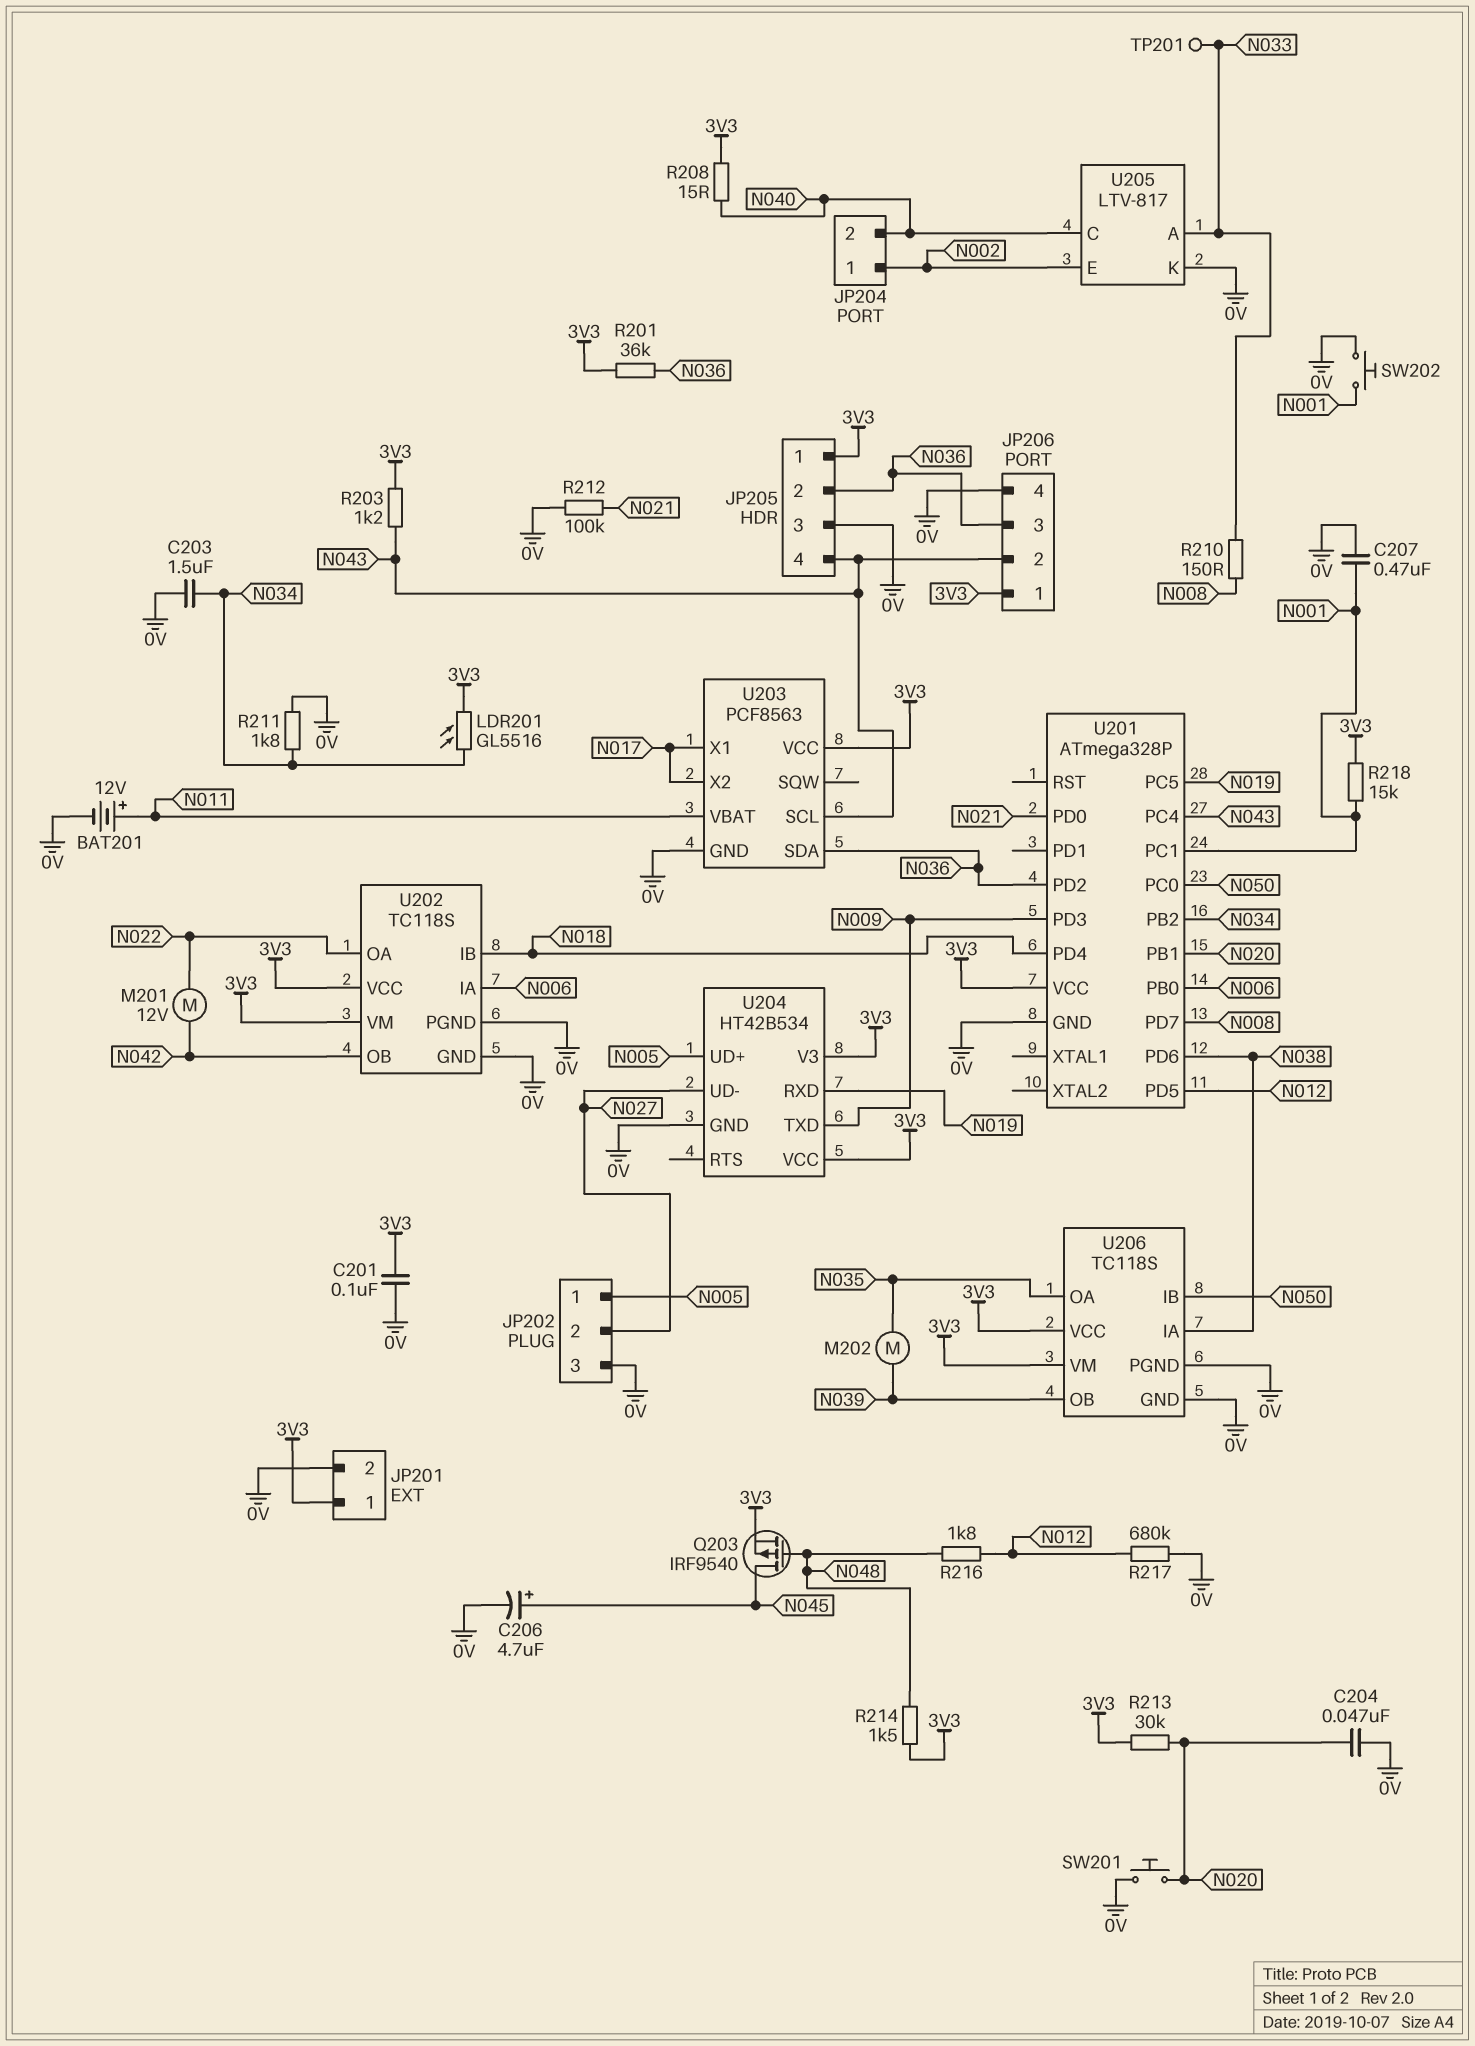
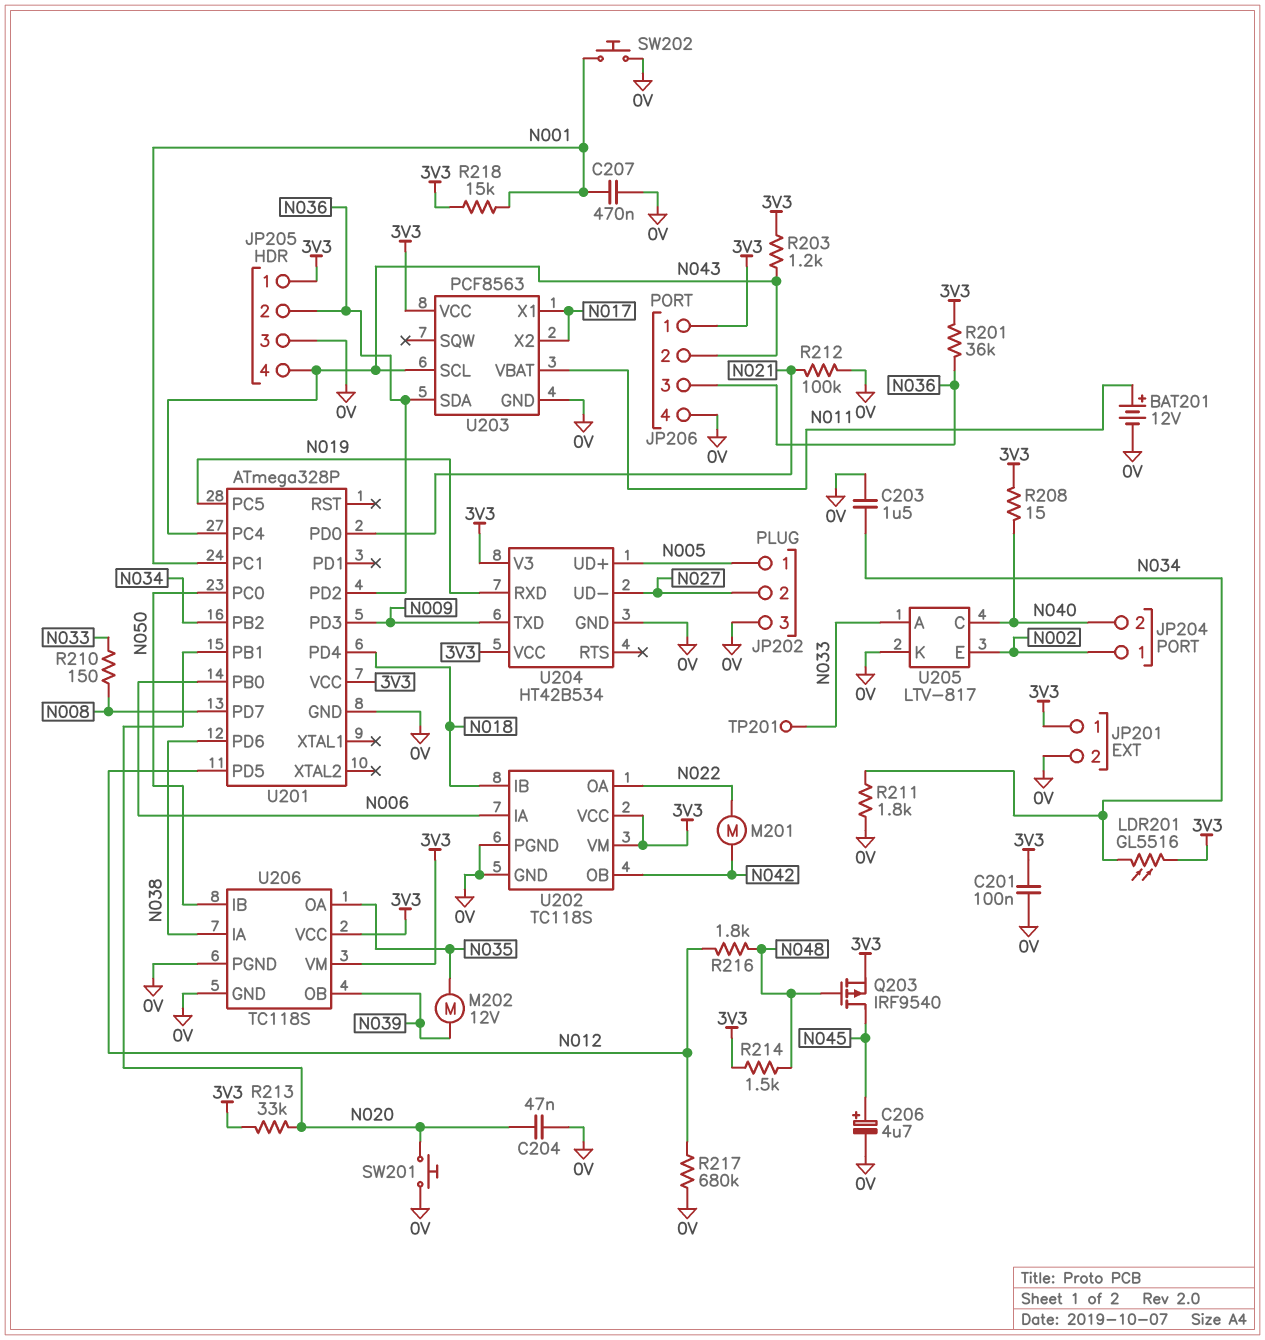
M201: motor 12V (N022, N042) -> motor (N022, N042)
M202: motor (N035, N039) -> motor 12V (N035, N039)
R213: 30k (3V3, N020) -> 33k (3V3, N020)

